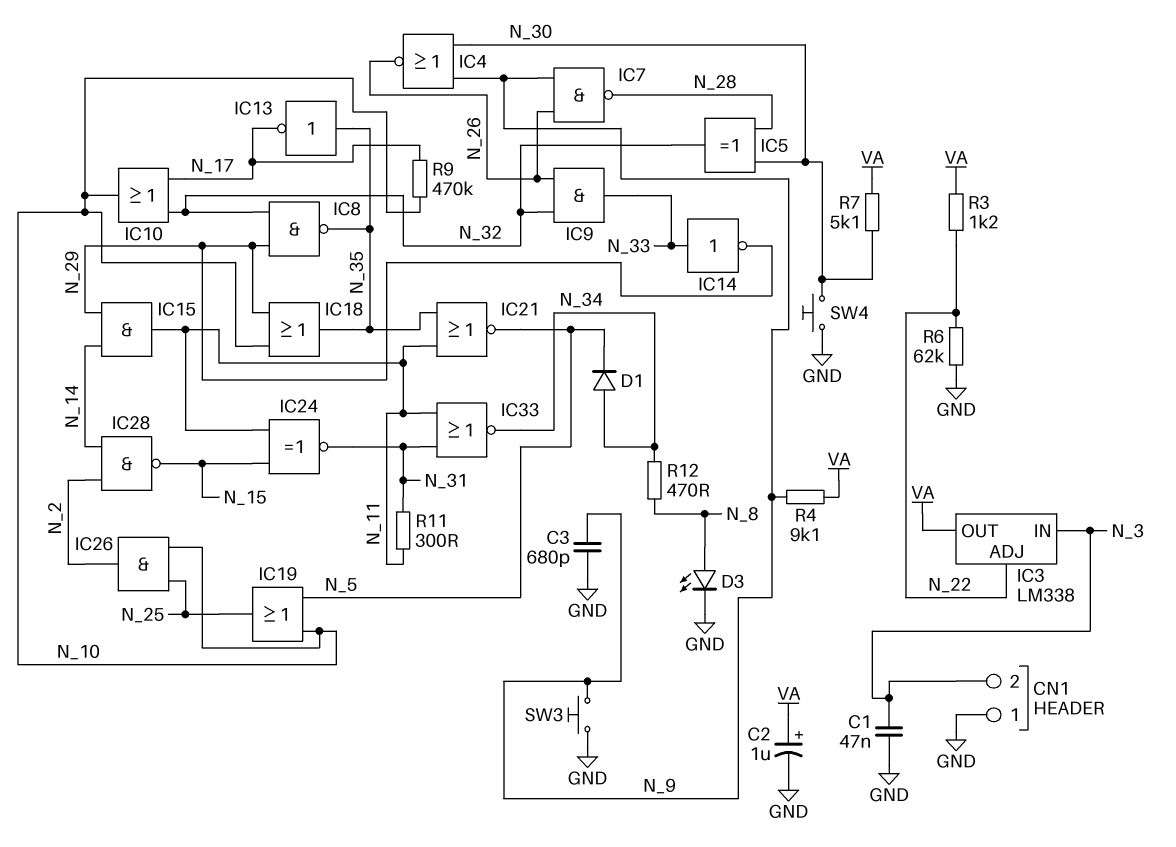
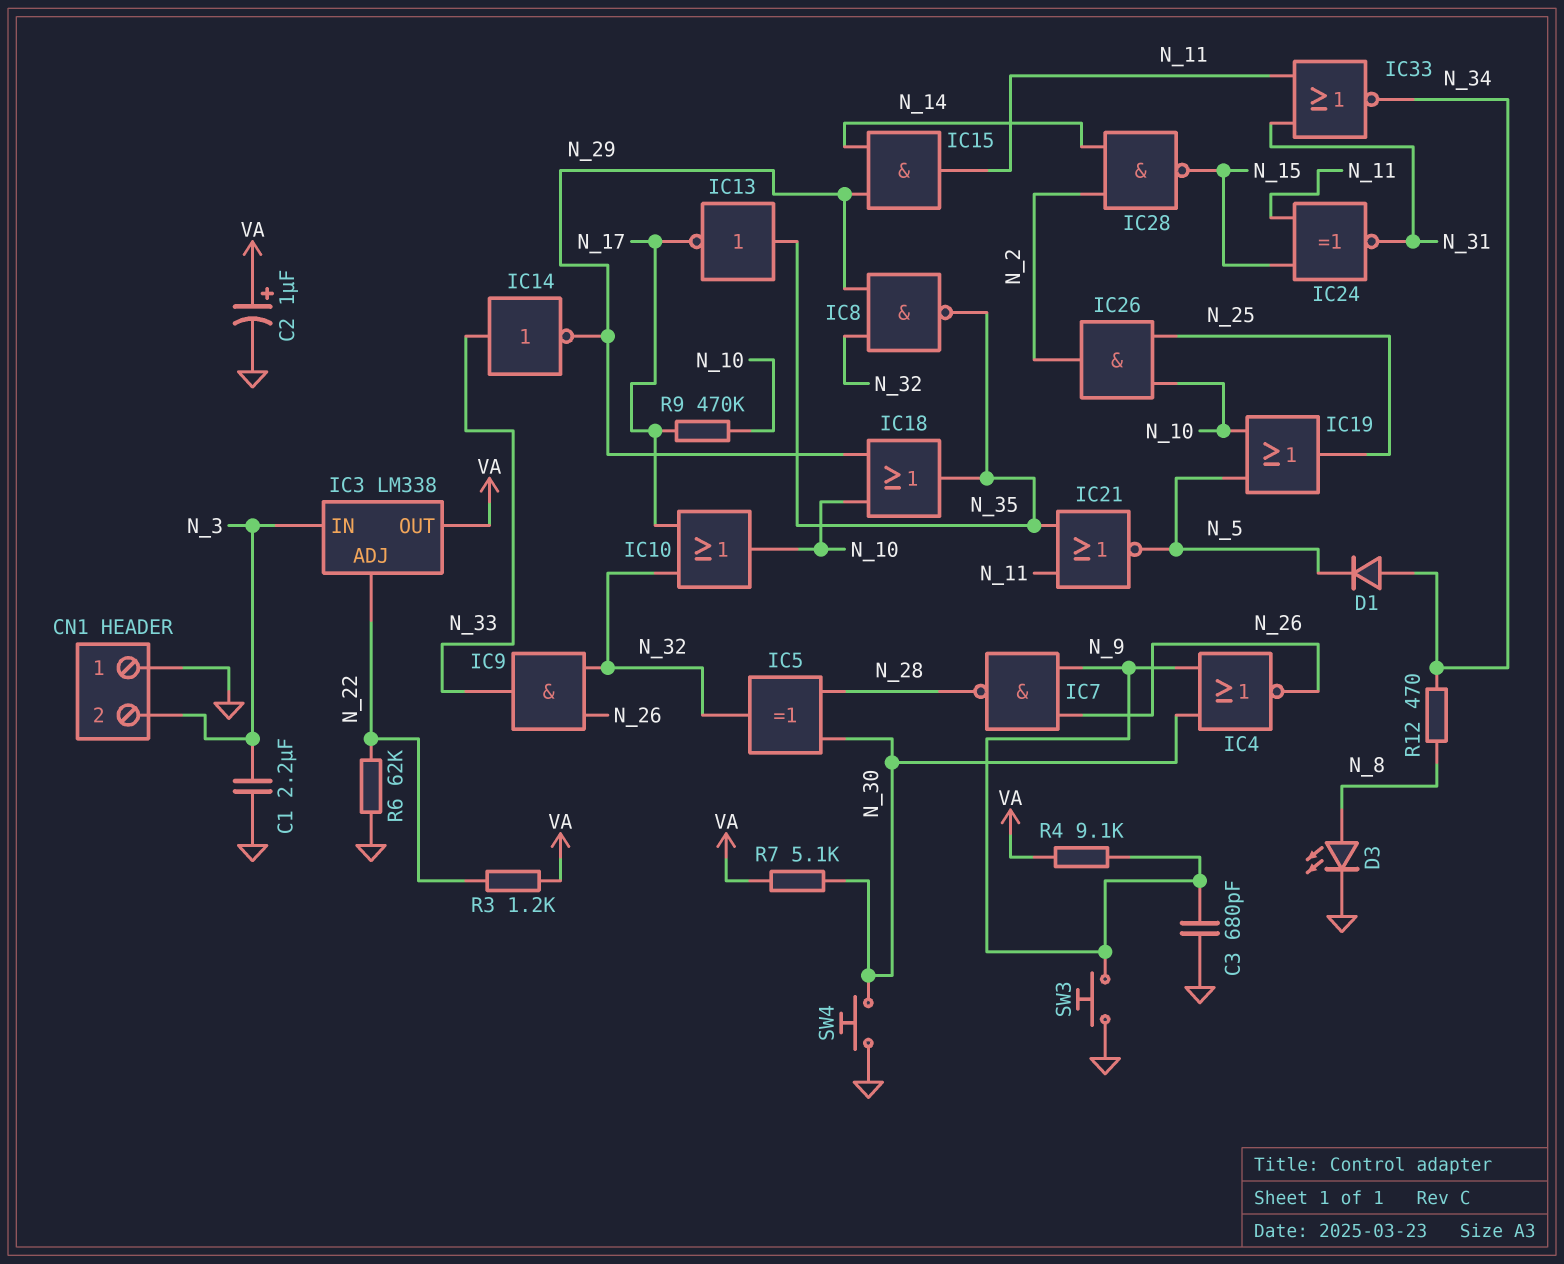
C1: 47nF (GND, N_3) -> 2.2uF (GND, N_3)
R11: 300 (N_11, N_31) -> none

